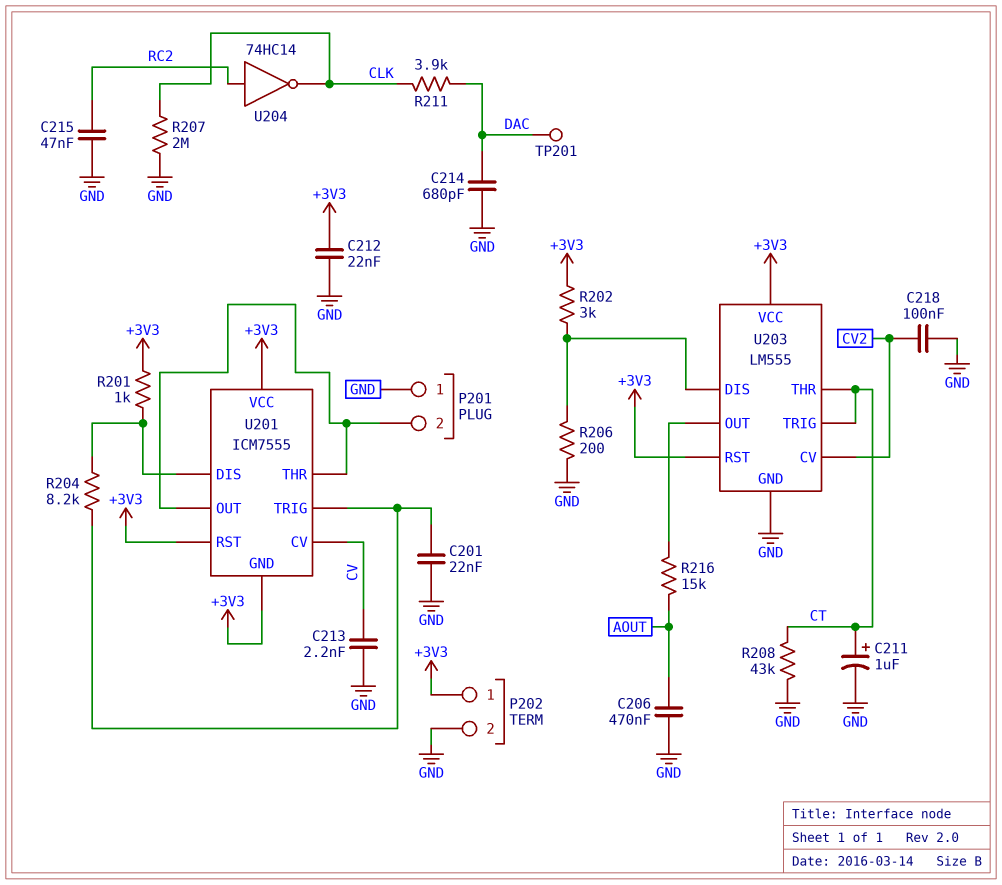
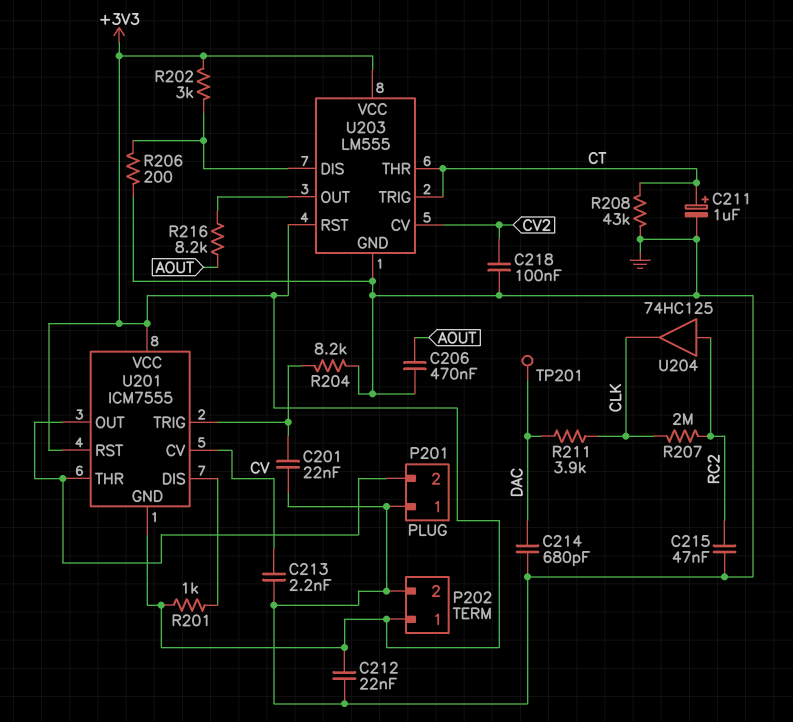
R204: 8.2k (U201/DIS, U201/TRIG) -> 8.2k (GND, U201/TRIG)
R207: 2M (CLK, GND) -> 2M (CLK, RC2)
R216: 15k (AOUT, U203/OUT) -> 8.2k (AOUT, U203/OUT)
U204: NOT 74HC14 (in RC2, out CLK) -> buffer 74HC125 (in RC2, out CLK)

